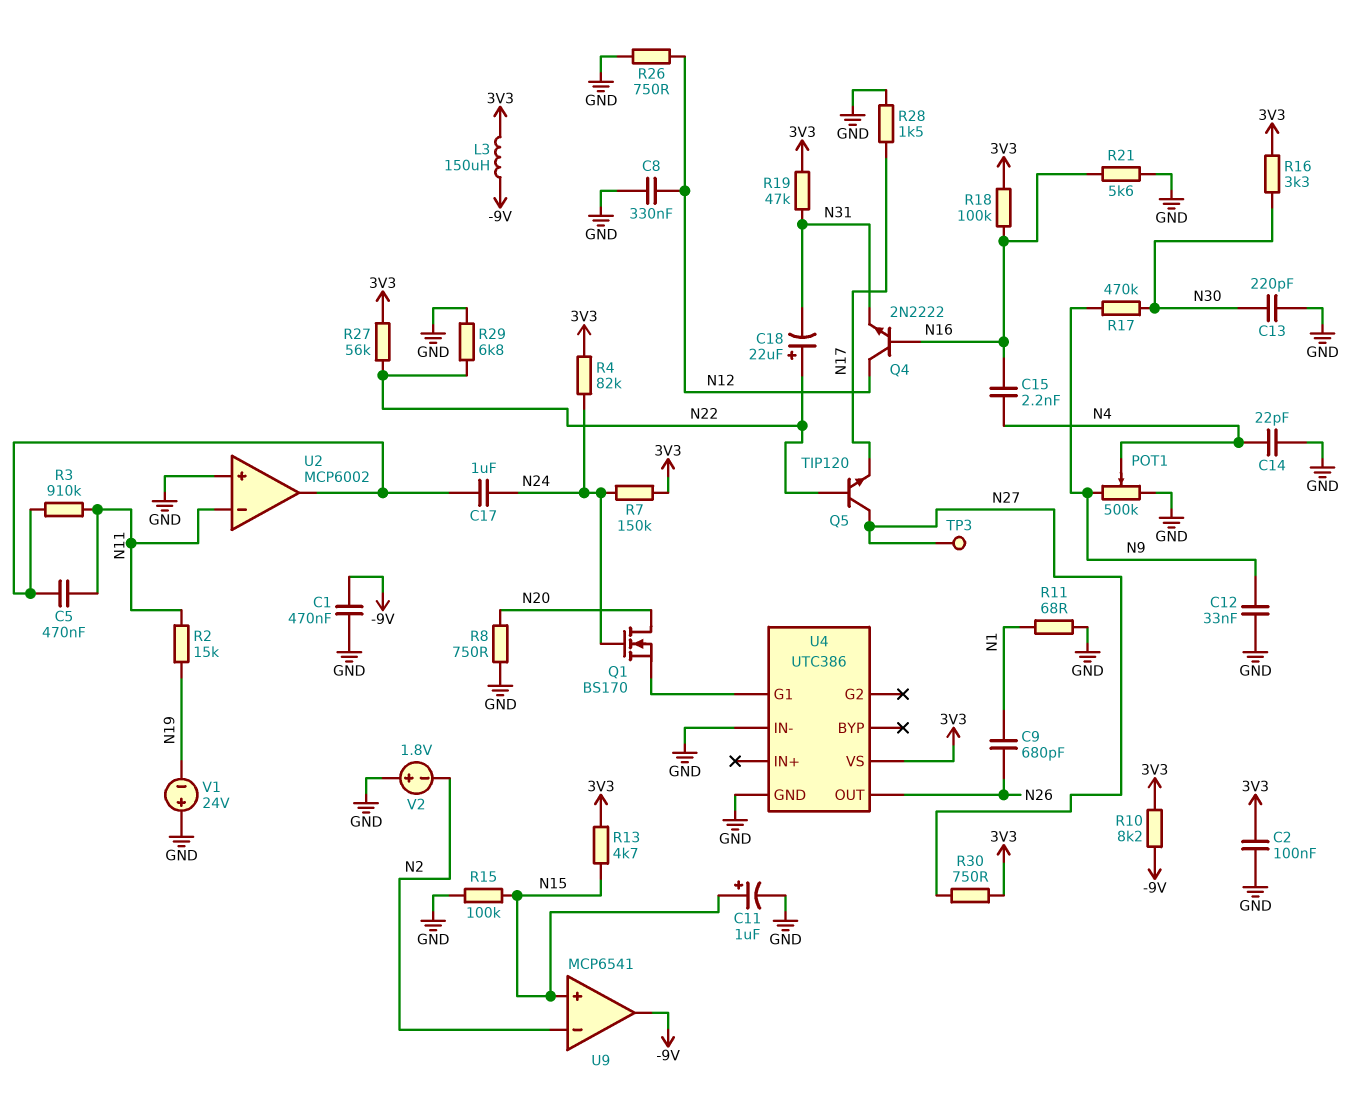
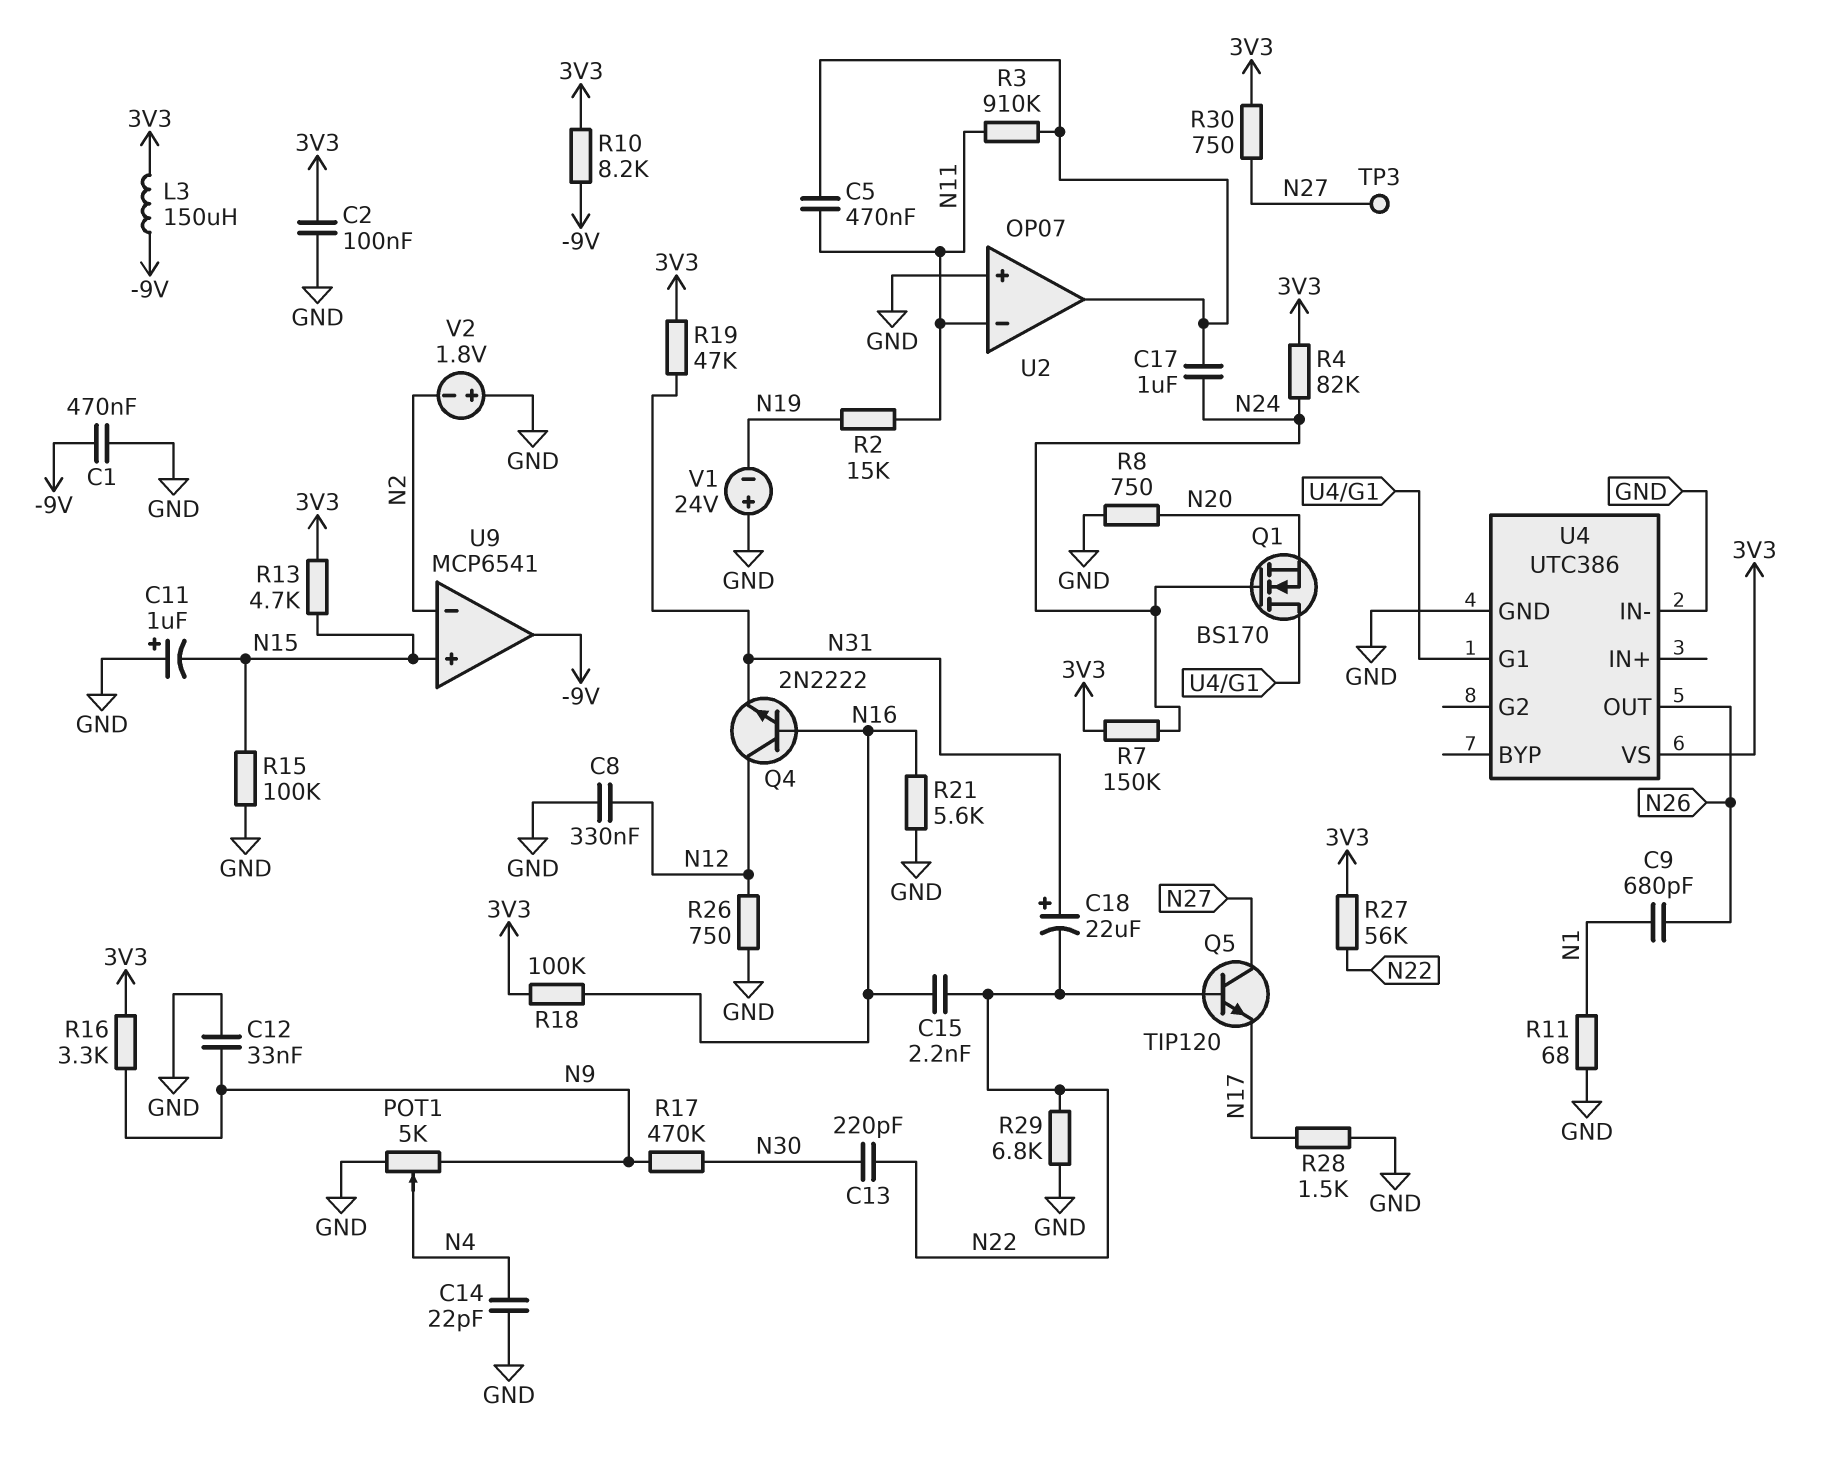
C11: 1uF (plus N15, minus GND) -> 1uF (plus GND, minus N15)
C13: 220pF (GND, N30) -> 220pF (N22, N30)
C15: 2.2nF (N4, N16) -> 2.2nF (N16, N22)
C18: 22uF (plus N22, minus N31) -> 22uF (plus N31, minus N22)
POT1: 500k (GND, N9, wiper N4) -> 5k (GND, N9, wiper N4)
Q1: NMOS BS170 (G N24, D N20, S U4/G1) -> NMOS BS170 (G N24, D U4/G1, S N20)
R16: 3.3k (3V3, N30) -> 3.3k (3V3, N9)
U2: MCP6002 -> OP07

